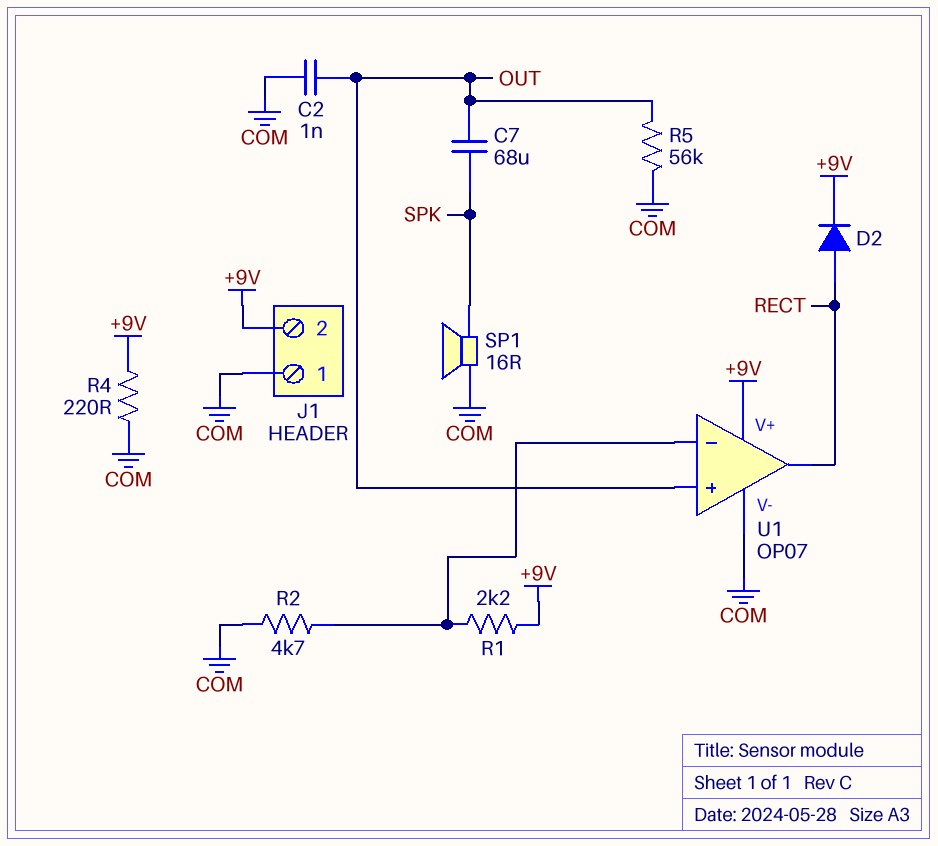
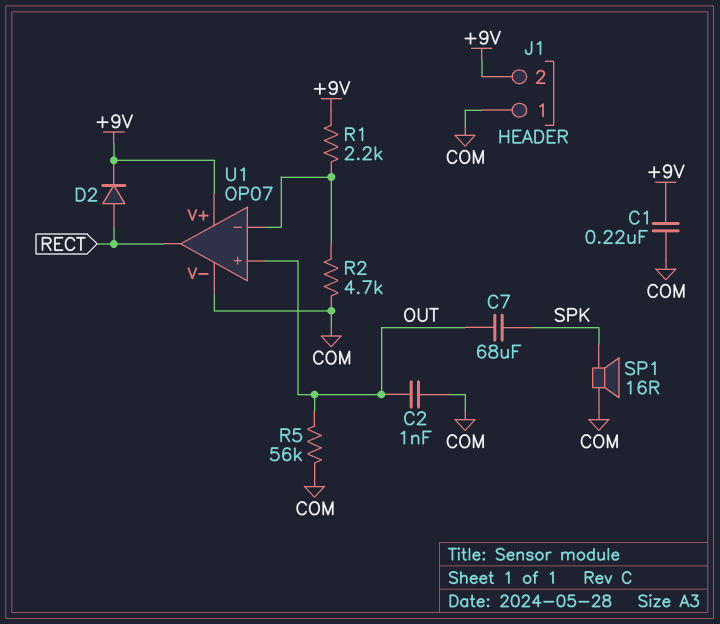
C1: none -> 220nF (+9V, COM)
R4: 220 (+9V, COM) -> none

